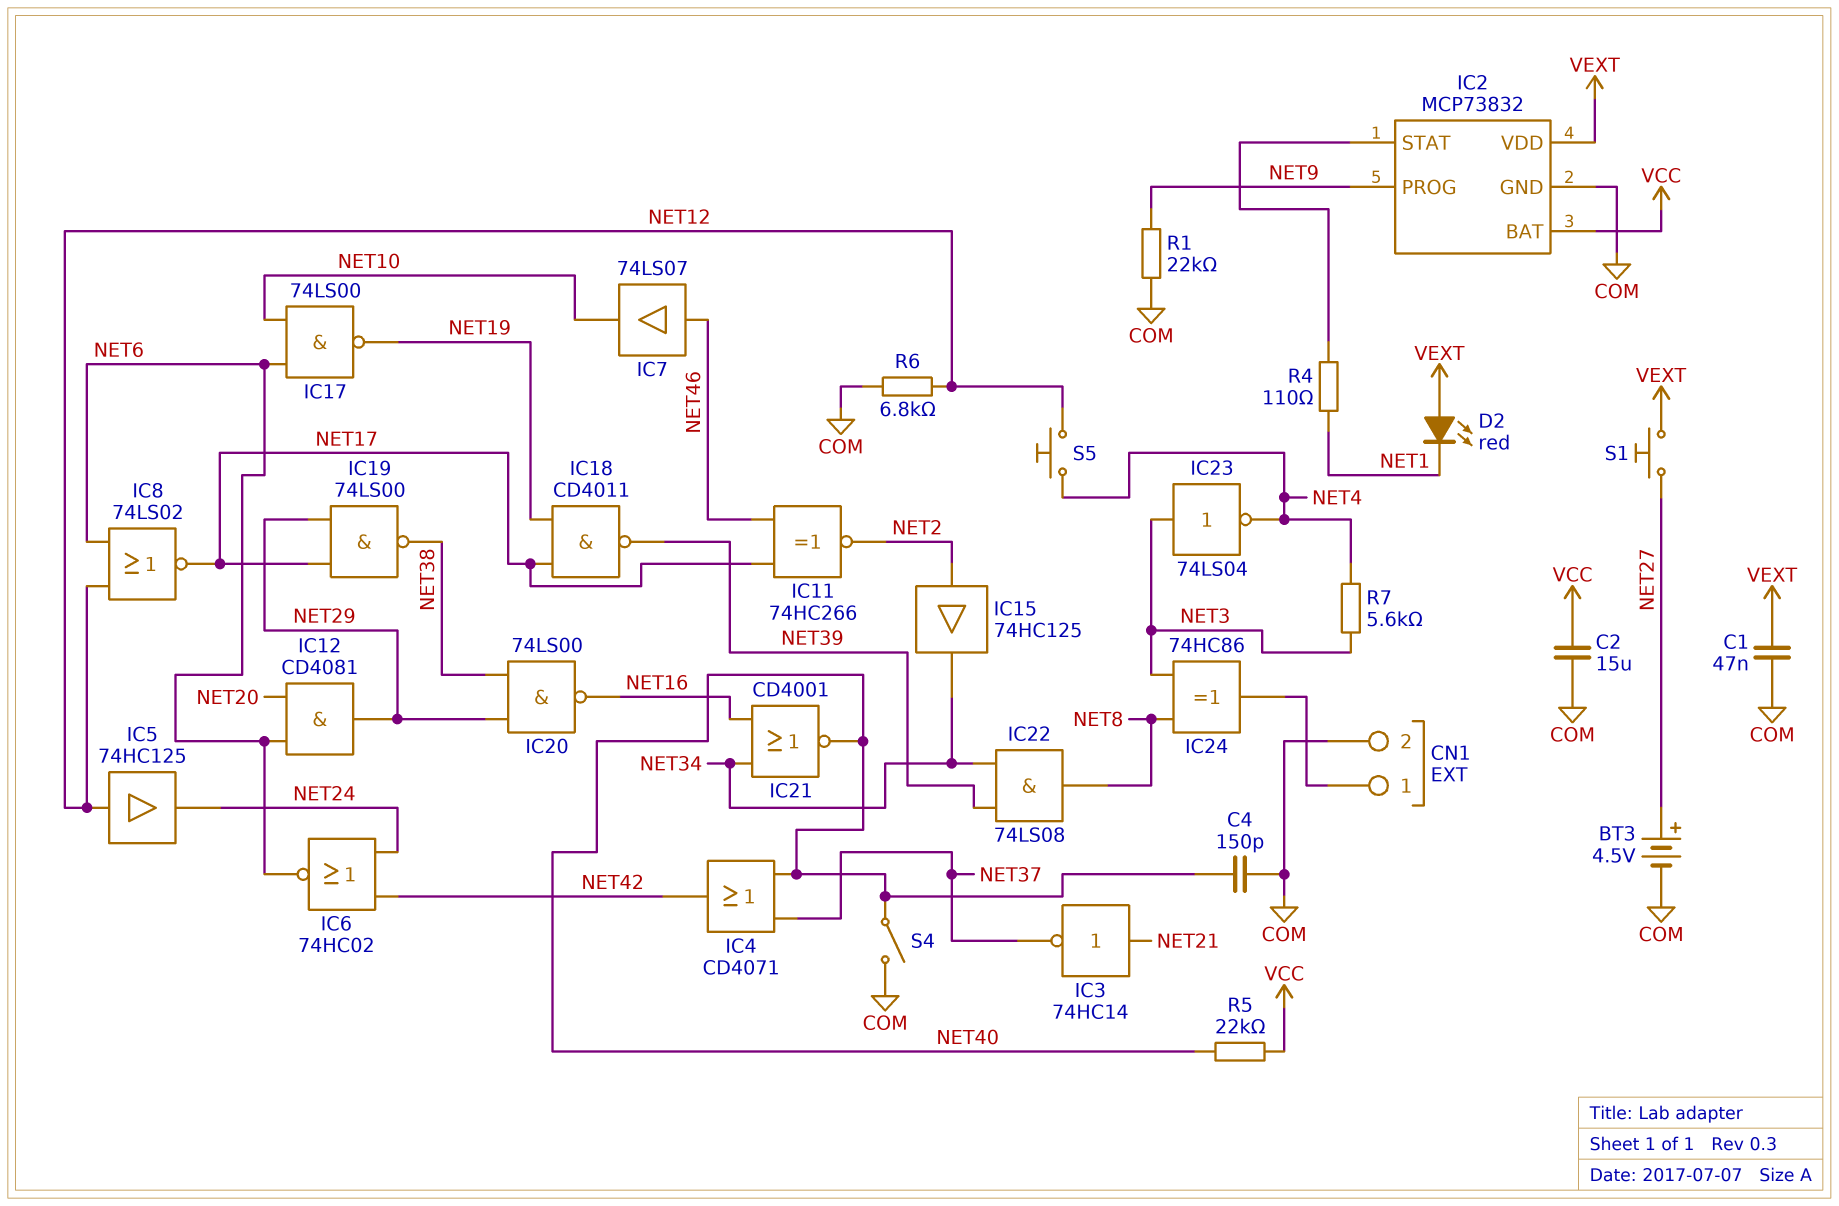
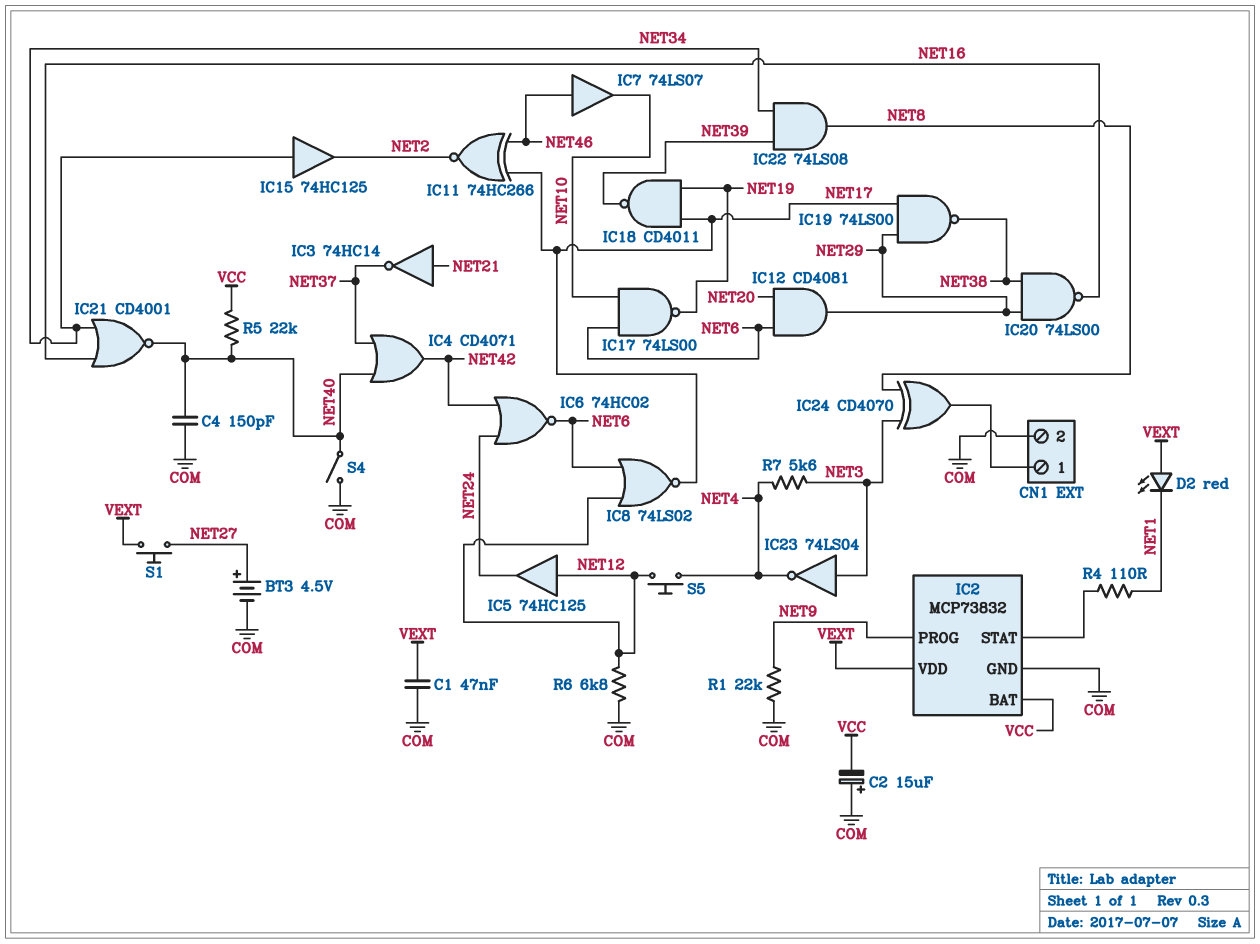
C2: 15uF (COM, VCC) -> 15uF (plus COM, minus VCC)
IC15: buffer 74HC125 (in NET2, out NET34) -> buffer 74HC125 (in NET34, out NET2)
IC24: XOR 74HC86 (in NET3, in NET8, out CN1/1) -> XOR CD4070 (in NET3, in NET8, out CN1/1)

